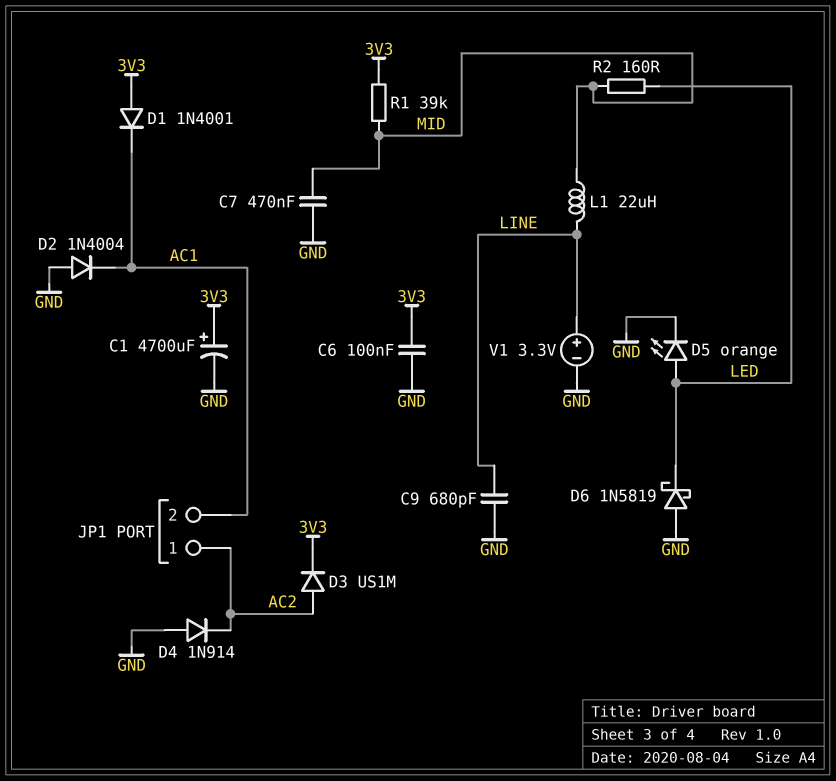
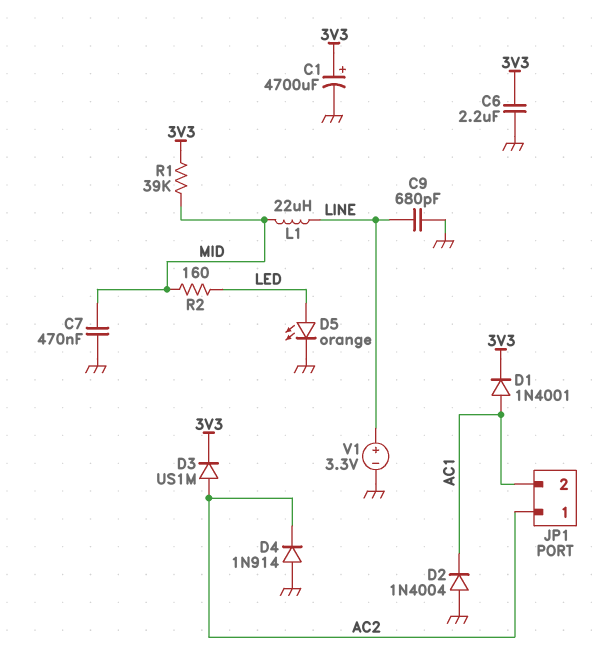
C6: 100nF (3V3, GND) -> 2.2uF (3V3, GND)
D1: diode 1N4001 (A 3V3, K AC1) -> diode 1N4001 (A AC1, K 3V3)
D6: schottky 1N5819 (A GND, K LED) -> none

